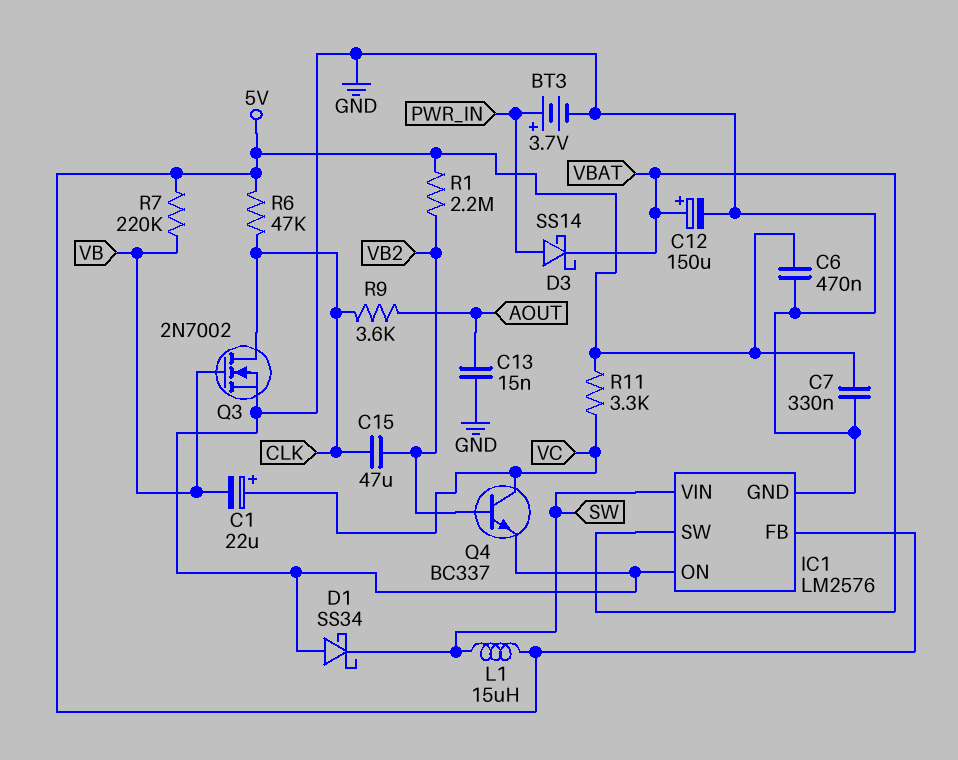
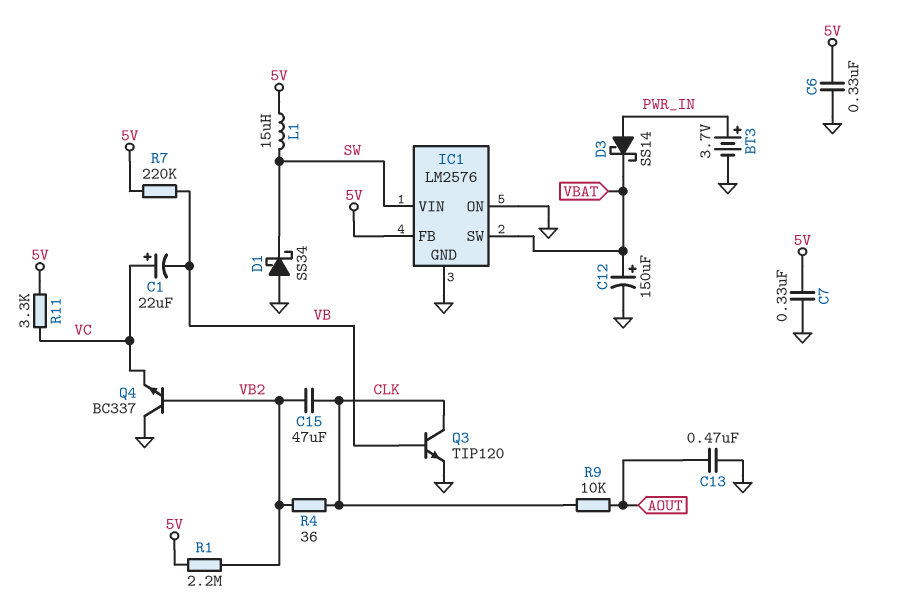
C6: 470nF (5V, GND) -> 330nF (5V, GND)
C13: 15nF (AOUT, GND) -> 470nF (AOUT, GND)
Q3: NMOS 2N7002 (G VB, D CLK, S GND) -> NPN TIP120 (B VB, C CLK, E GND)
Q4: NPN BC337 (B VB2, C VC, E GND) -> NPN BC337 (B VB2, C GND, E VC)
R4: none -> 36 (CLK, VB2)
R6: 47k (5V, CLK) -> none
R9: 3.6k (AOUT, CLK) -> 10k (AOUT, CLK)

